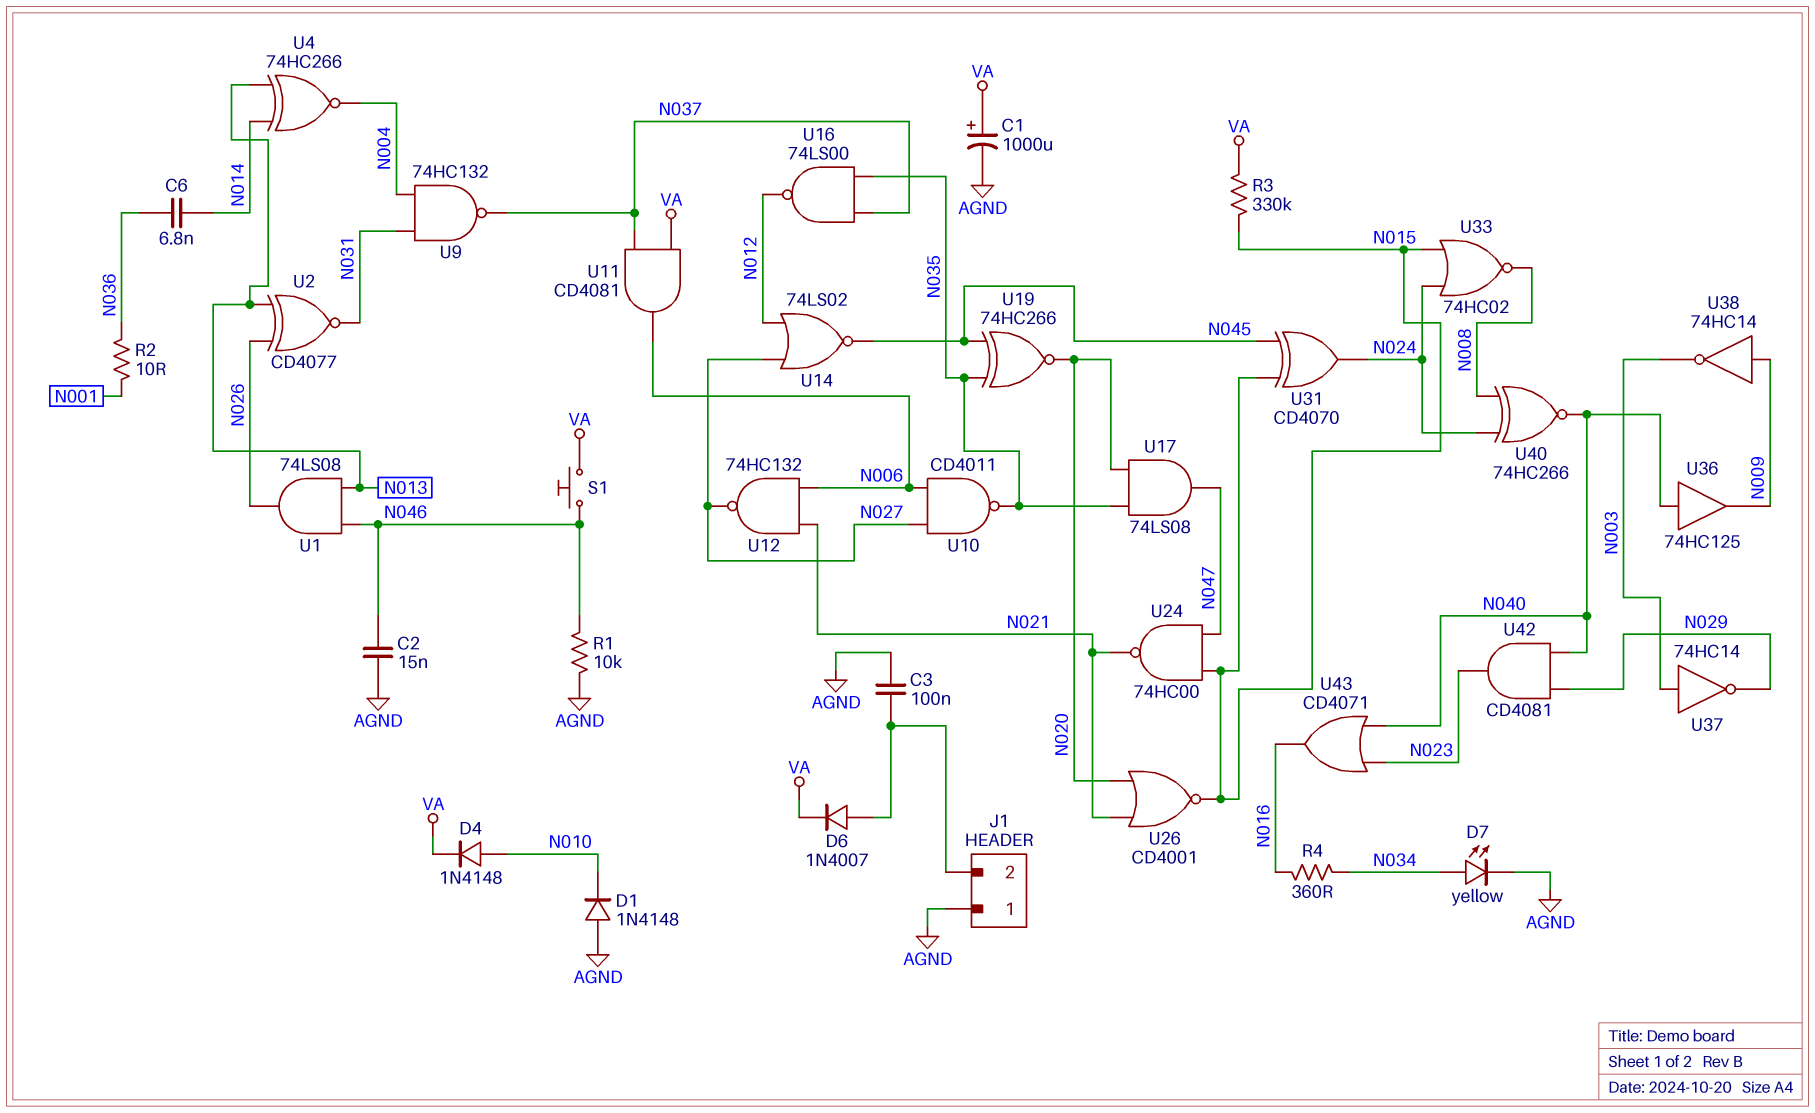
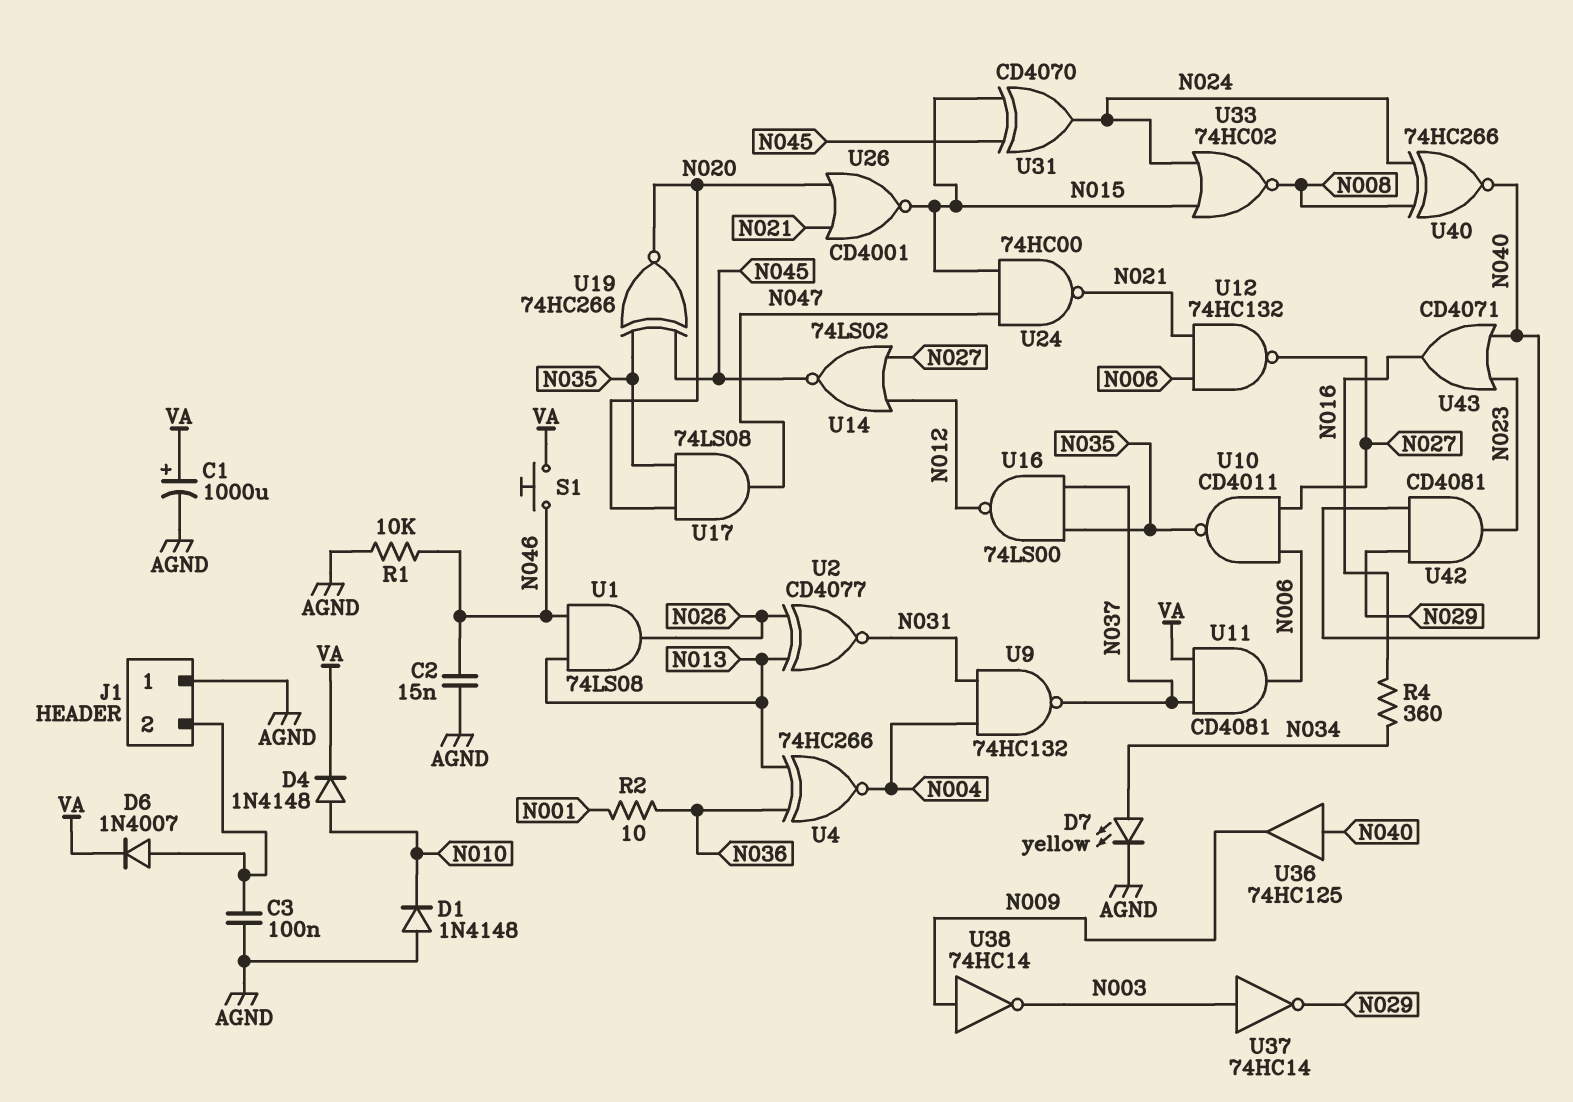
C6: 6.8nF (N014, N036) -> none
R3: 330k (N015, VA) -> none
U4: XNOR 74HC266 (in N013, in N014, out N004) -> XNOR 74HC266 (in N013, in N036, out N004)

